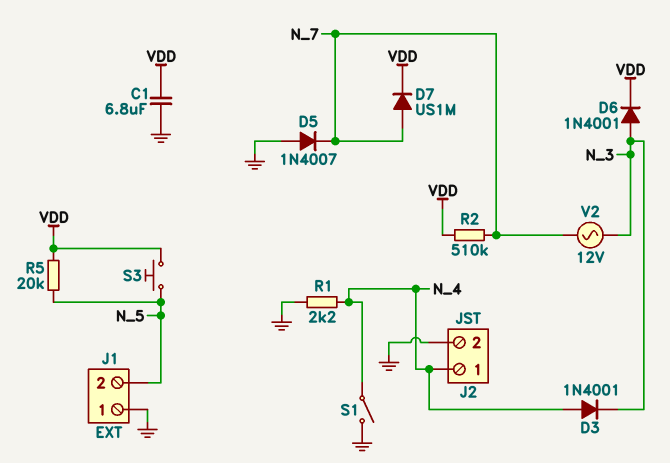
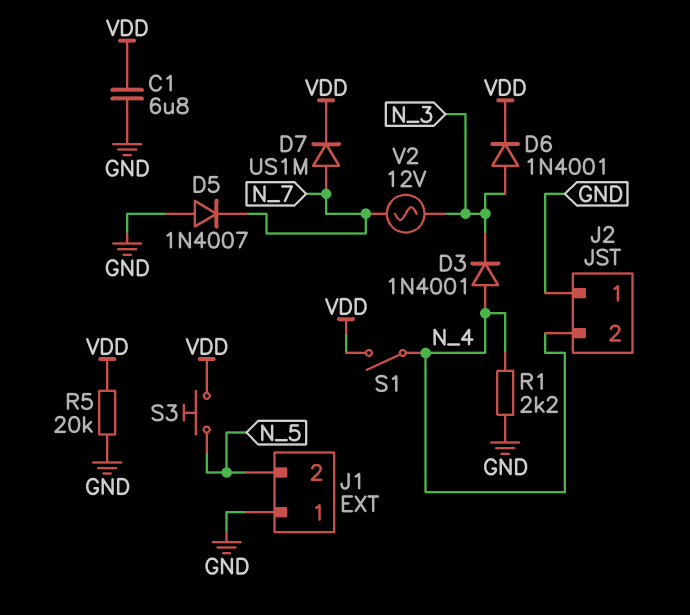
J2 pin 1: N_4 -> GND
J2 pin 2: GND -> N_4
R2: 510k (N_7, VDD) -> none
R5: 20k (N_5, VDD) -> 20k (GND, VDD)
S1: switch (GND, N_4) -> switch (N_4, VDD)

